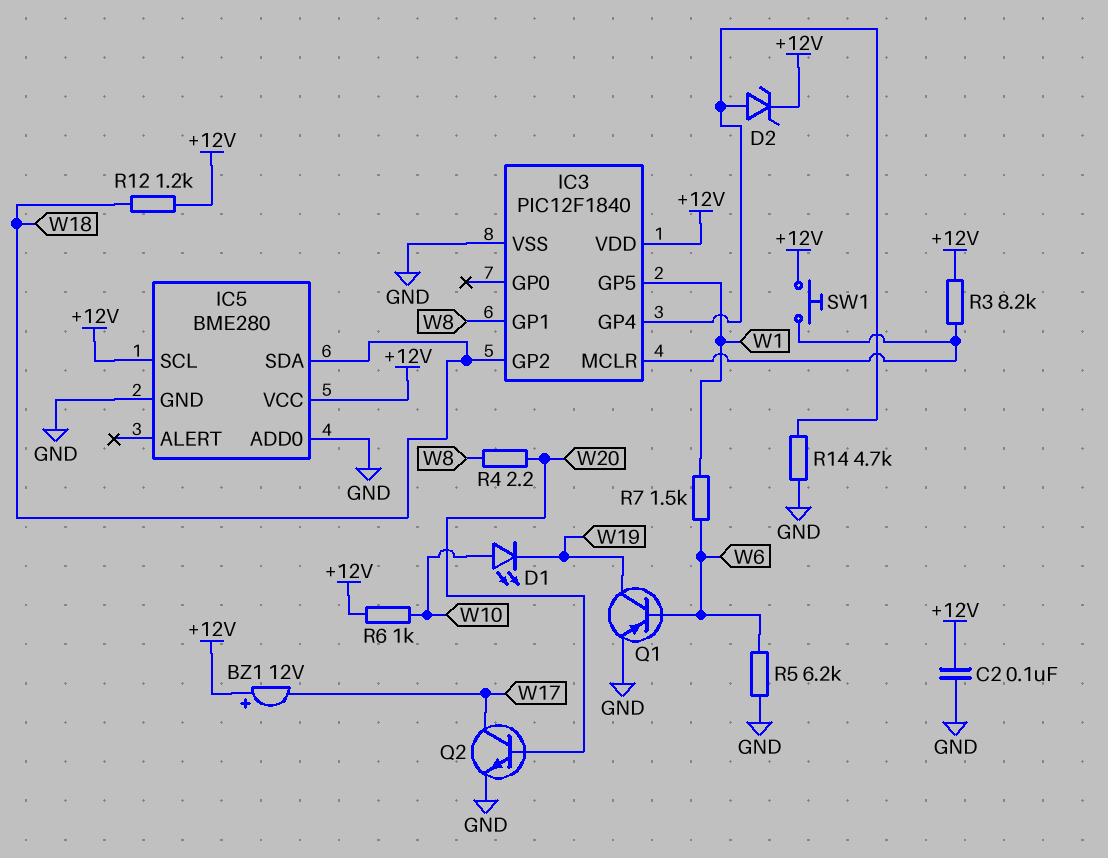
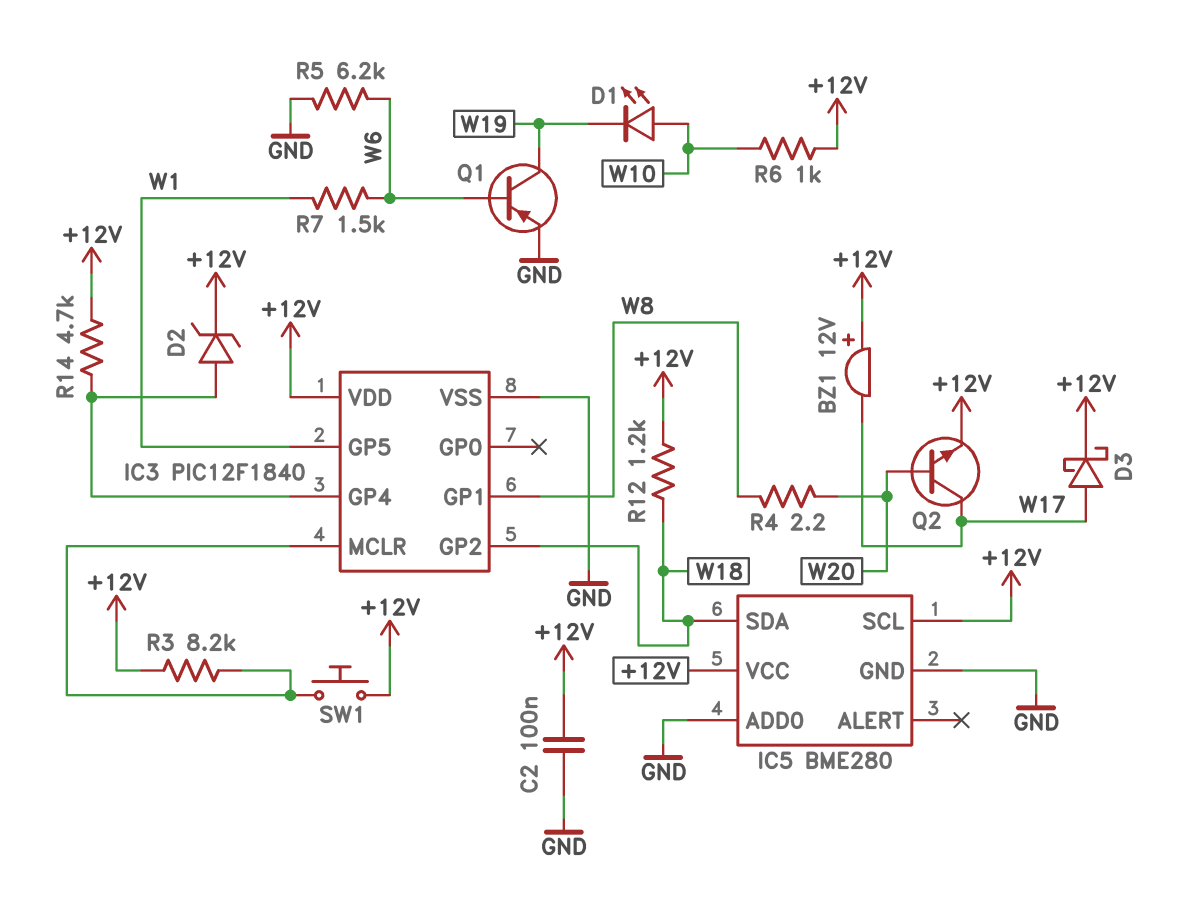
D3: none -> schottky (A W17, K +12V)
Q2: NPN (B W20, C W17, E GND) -> NPN (B W20, C W17, E +12V)
R14: 4.7k (GND, IC3/GP4) -> 4.7k (+12V, IC3/GP4)

